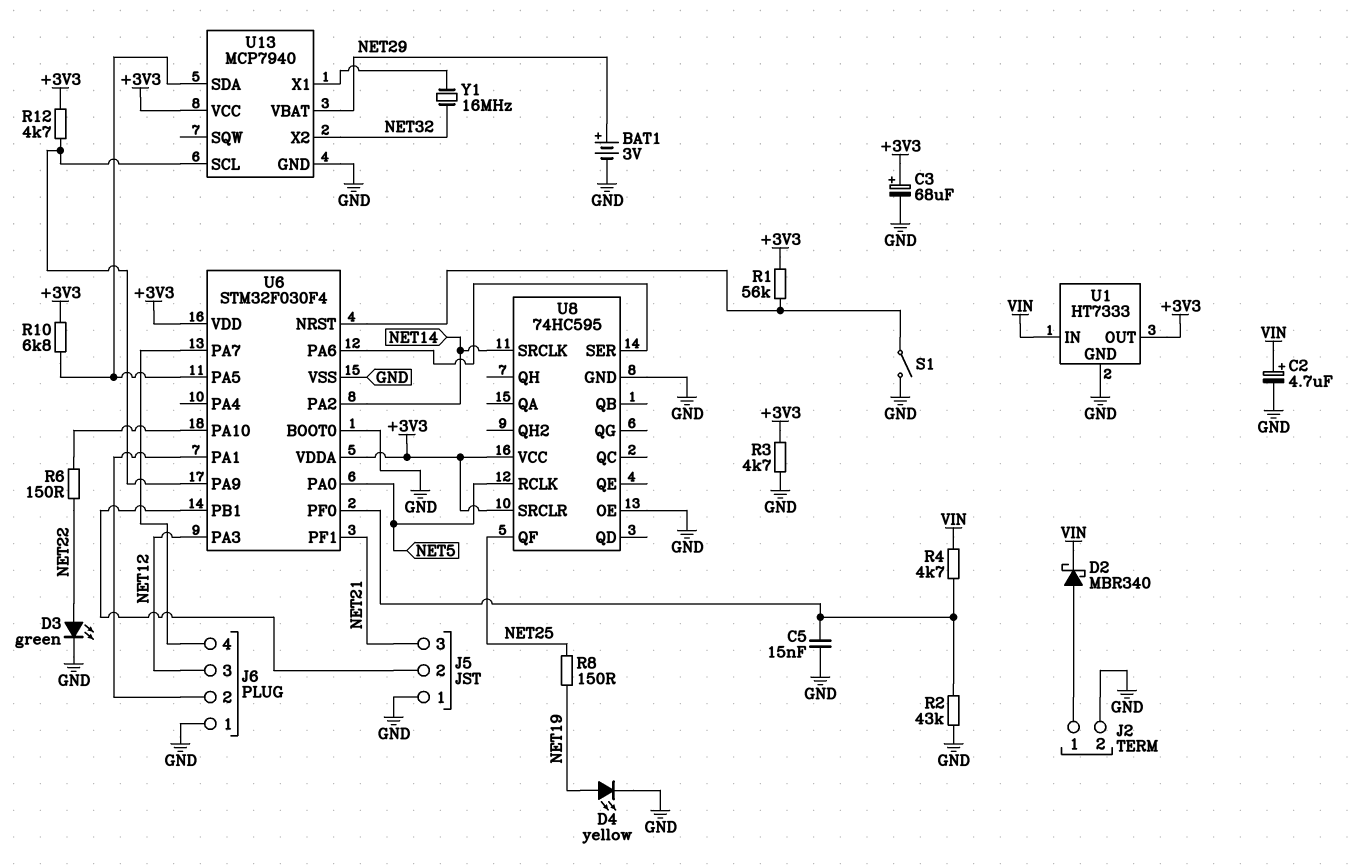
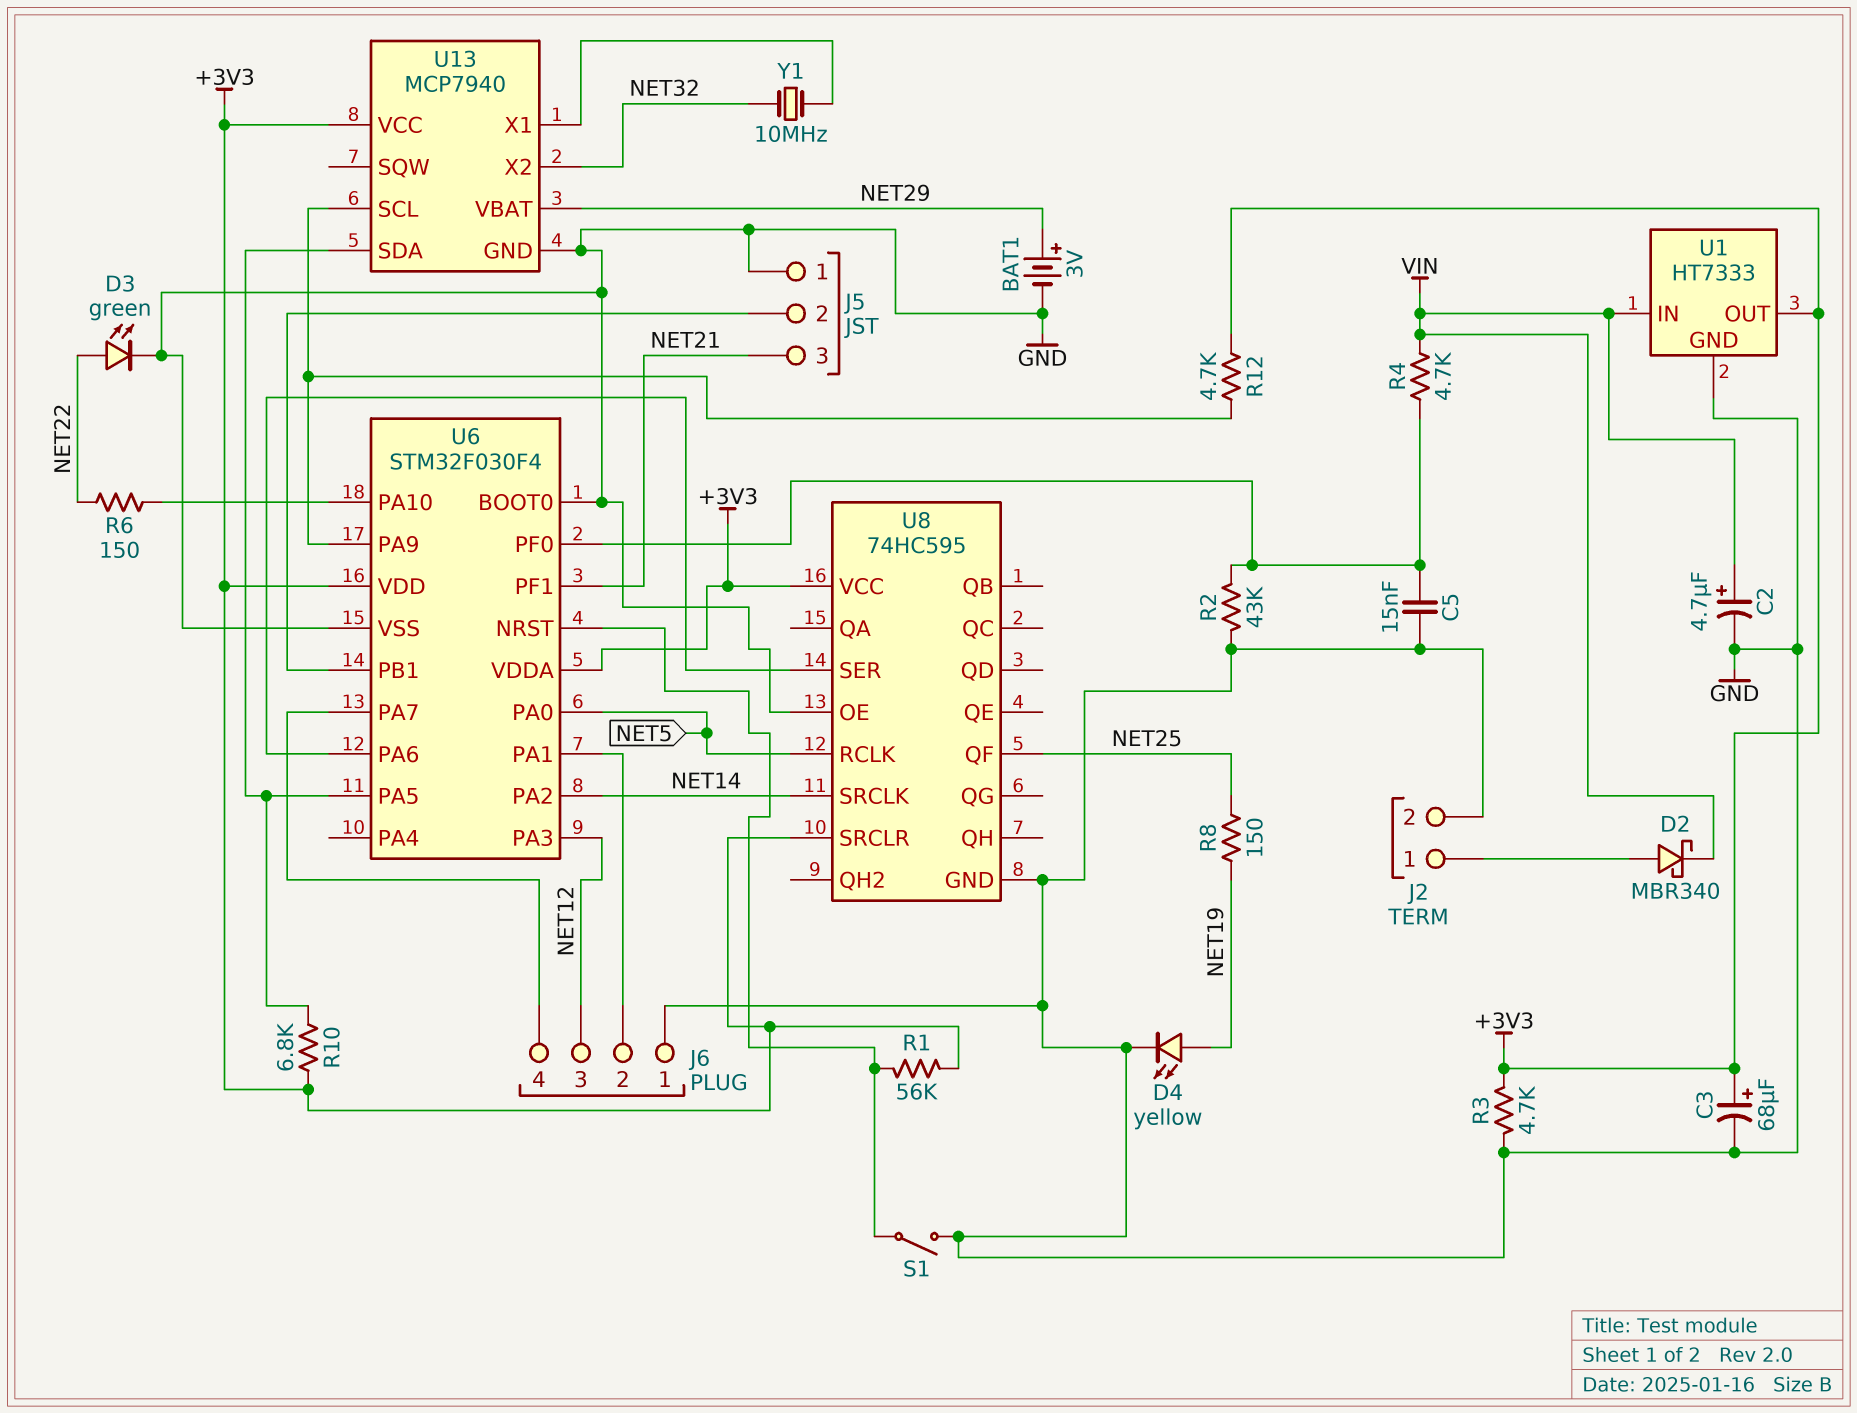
Y1: 16MHz (NET32, U13/X1) -> 10MHz (NET32, U13/X1)

